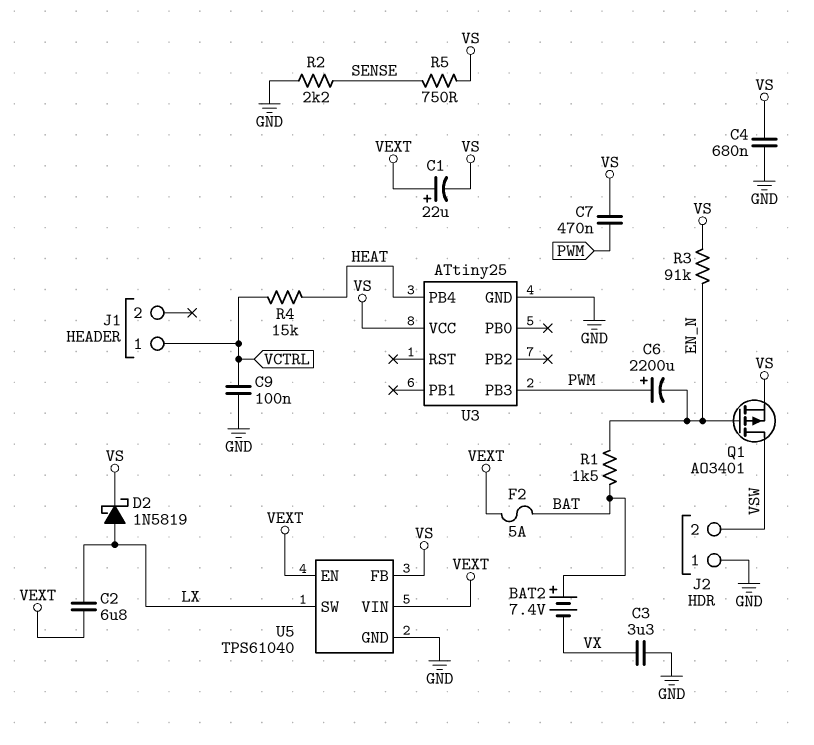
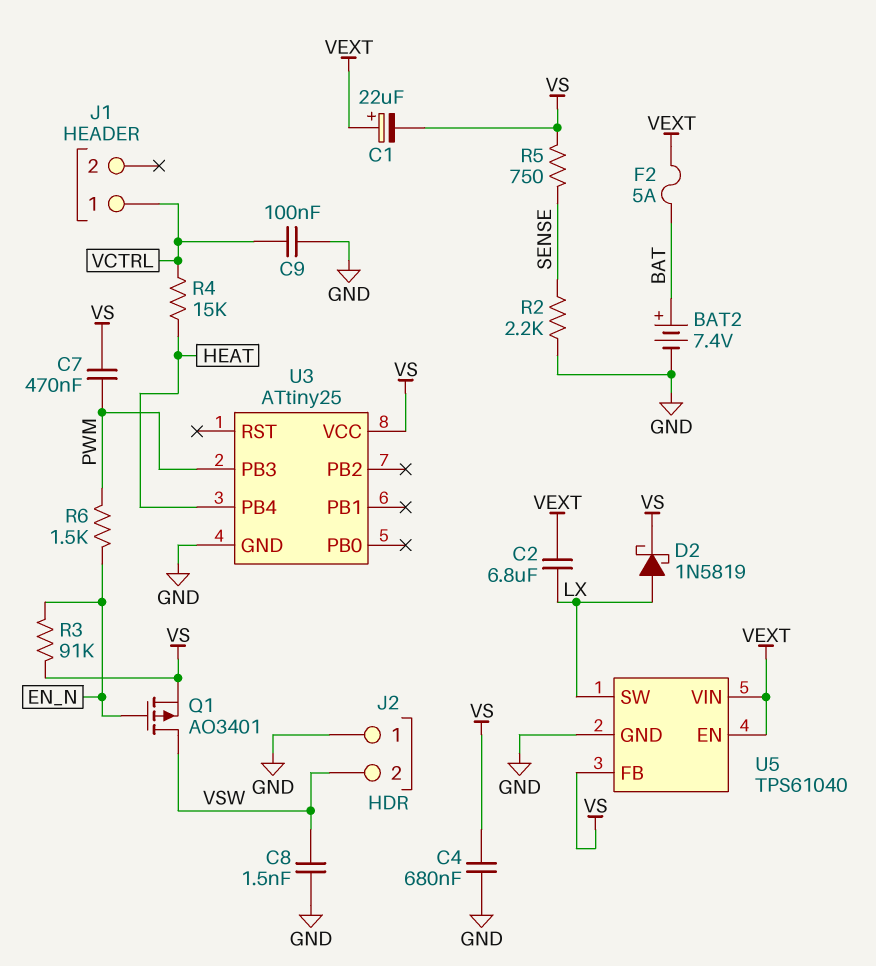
BAT2: 7.4V (plus BAT, minus VX) -> 7.4V (plus BAT, minus GND)
C3: 3.3uF (GND, VX) -> none
C6: 2200uF (plus PWM, minus EN_N) -> none
C8: none -> 1.5nF (GND, VSW)
R1: 1.5k (BAT, EN_N) -> none
R6: none -> 1.5k (EN_N, PWM)

